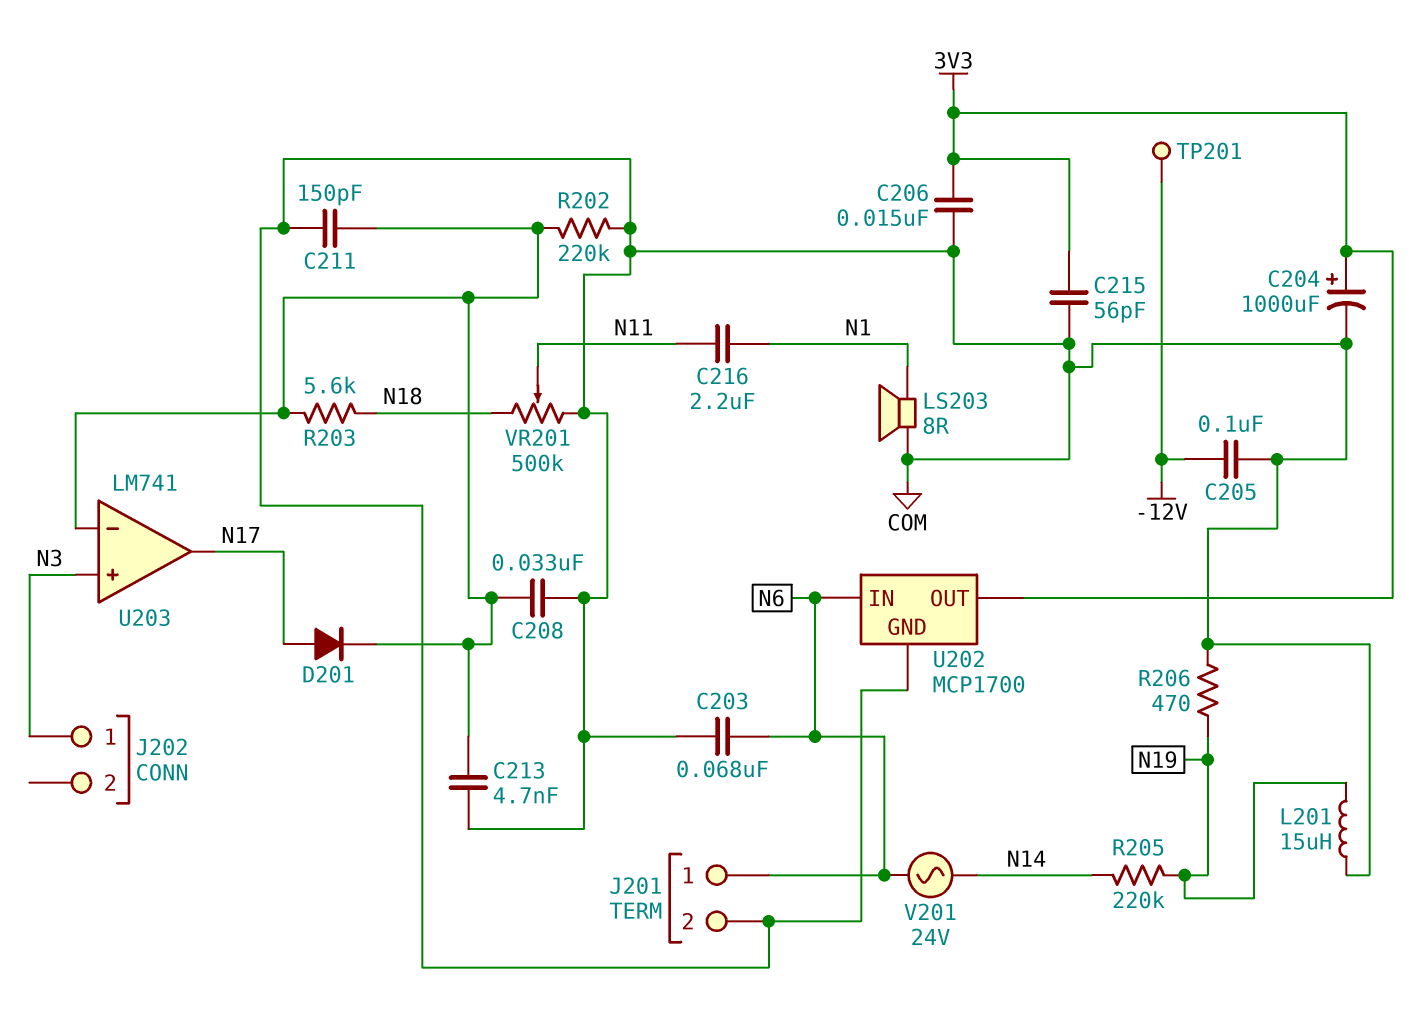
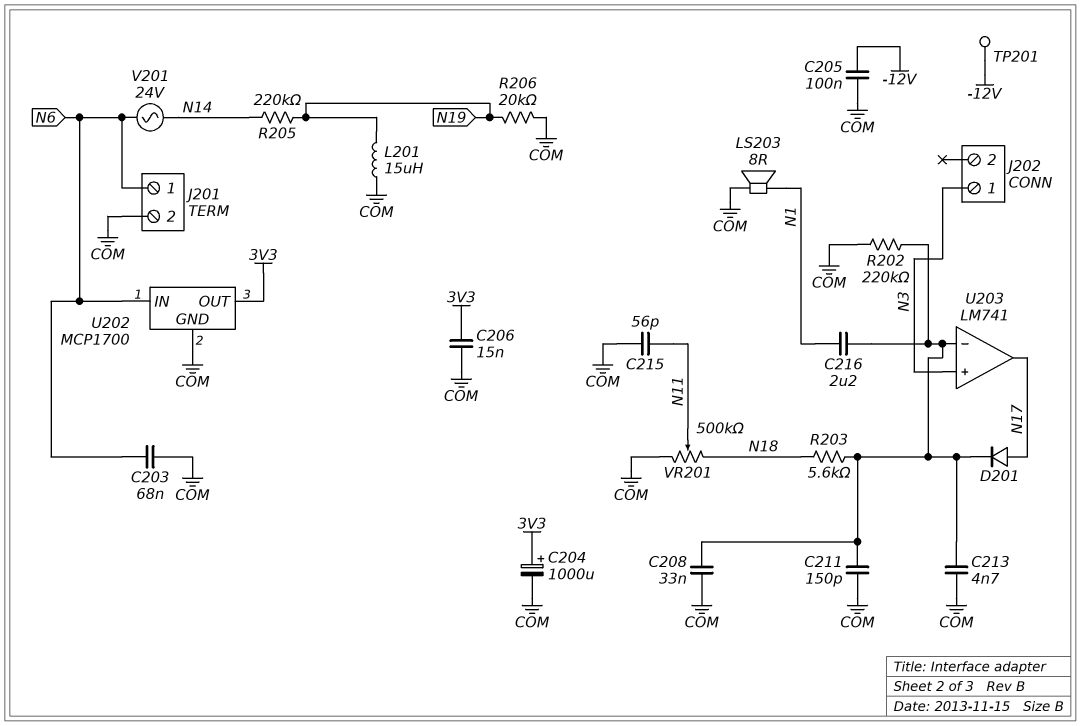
C215: 56pF (3V3, COM) -> 56pF (COM, N11)
C216: 2.2uF (N1, N11) -> 2.2uF (N1, U203/in-)
R206: 470 (COM, N19) -> 20k (COM, N19)

